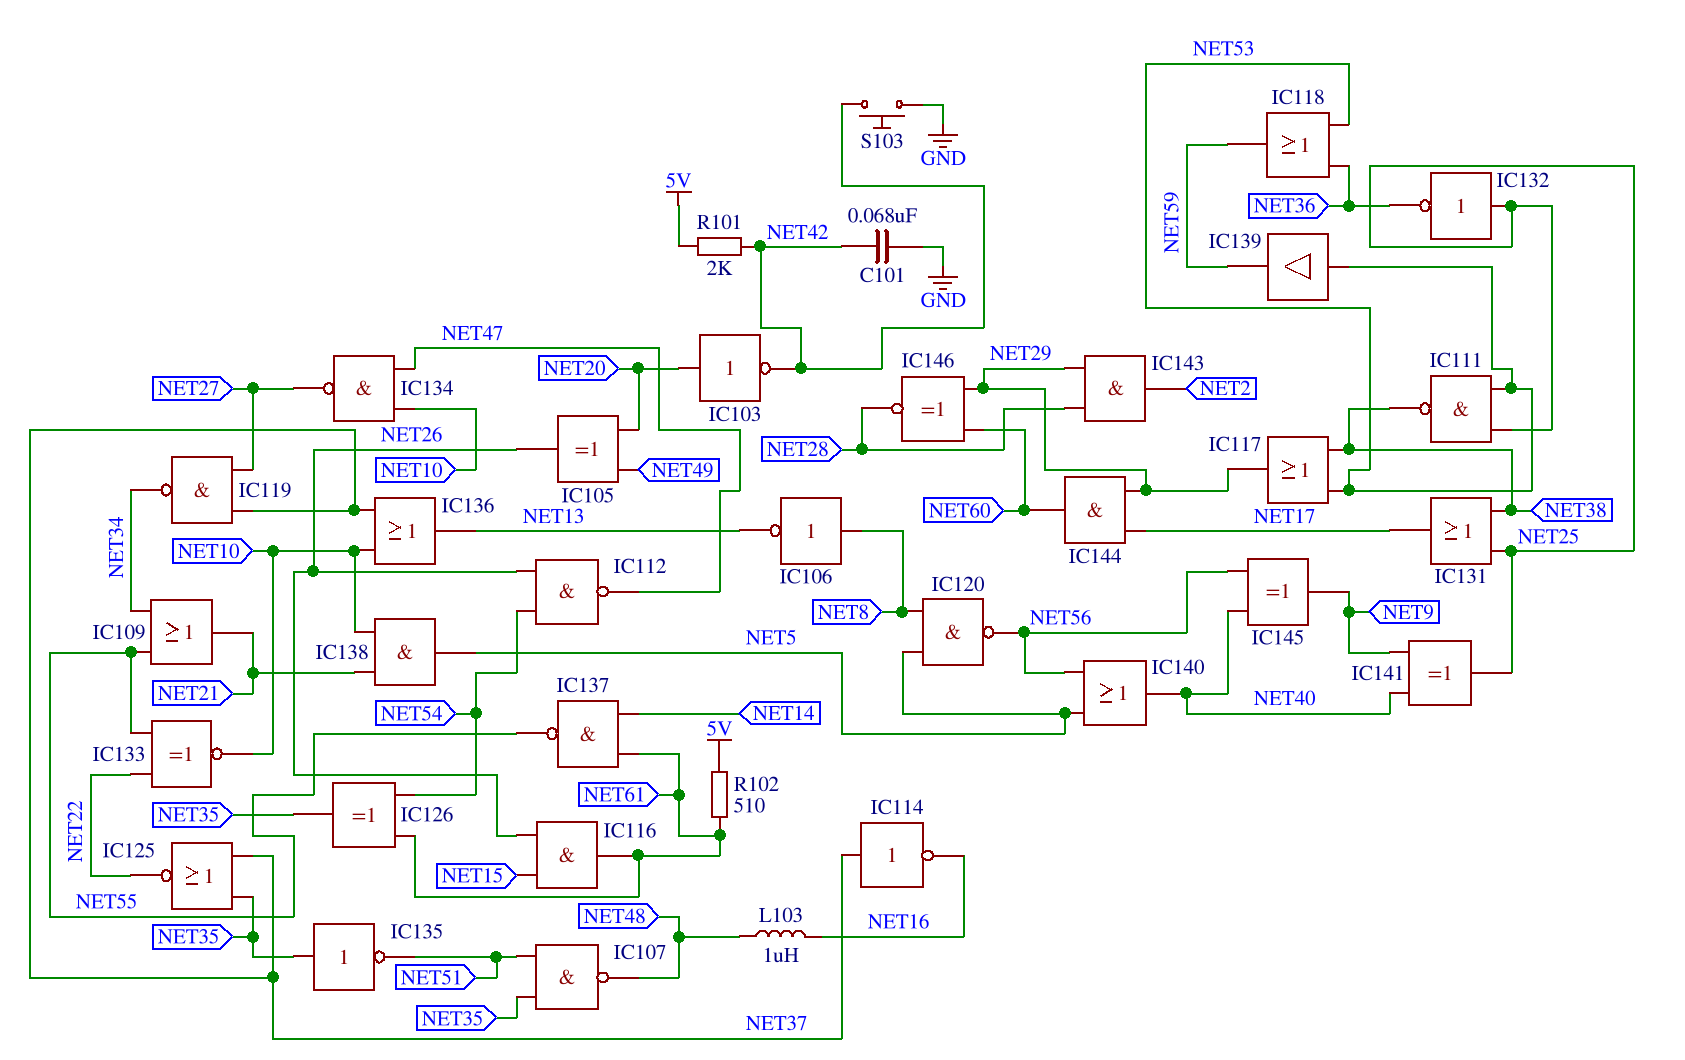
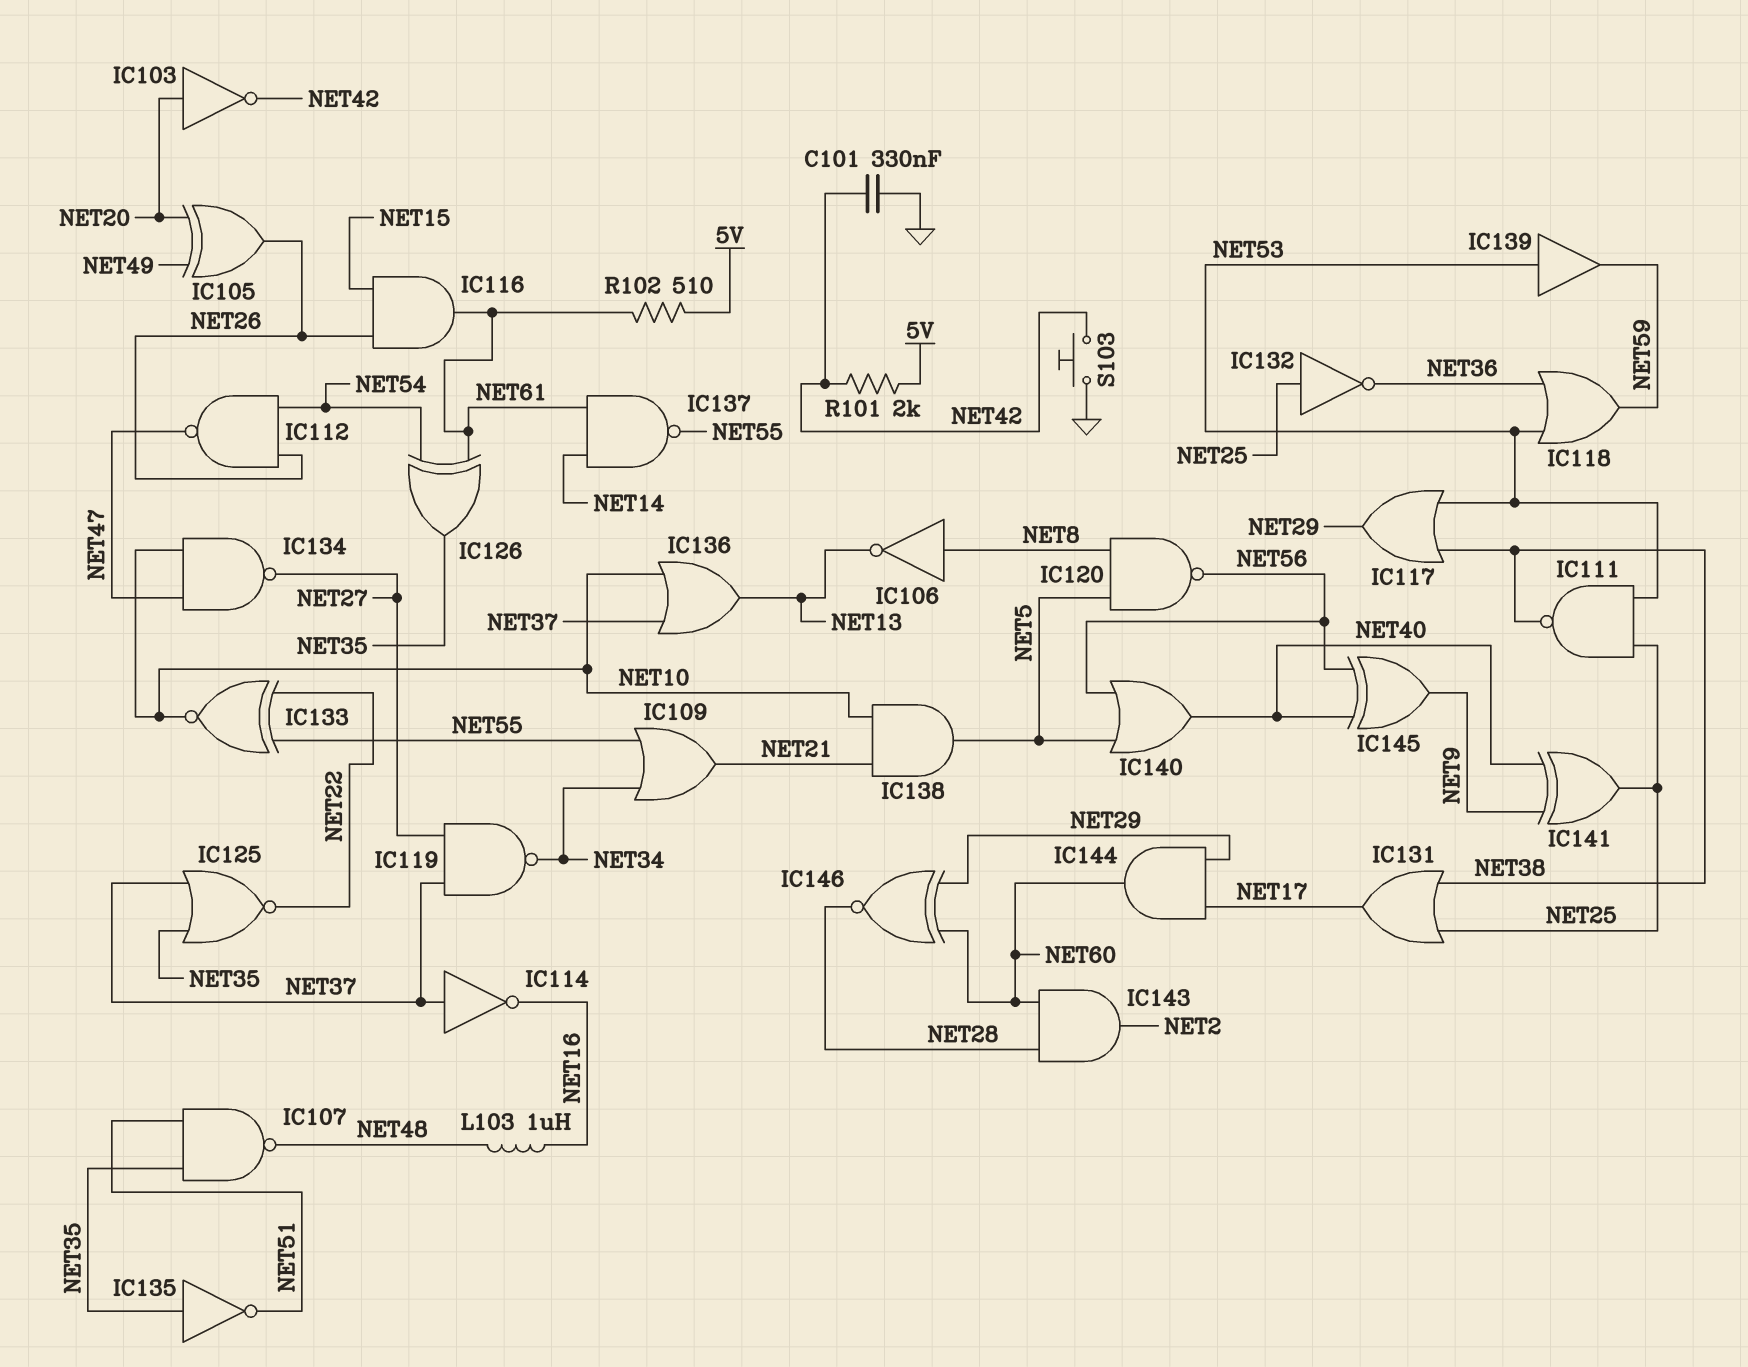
C101: 68nF (GND, NET42) -> 330nF (GND, NET42)
IC143: AND (in NET28, in NET29, out NET2) -> AND (in NET28, in NET60, out NET2)

